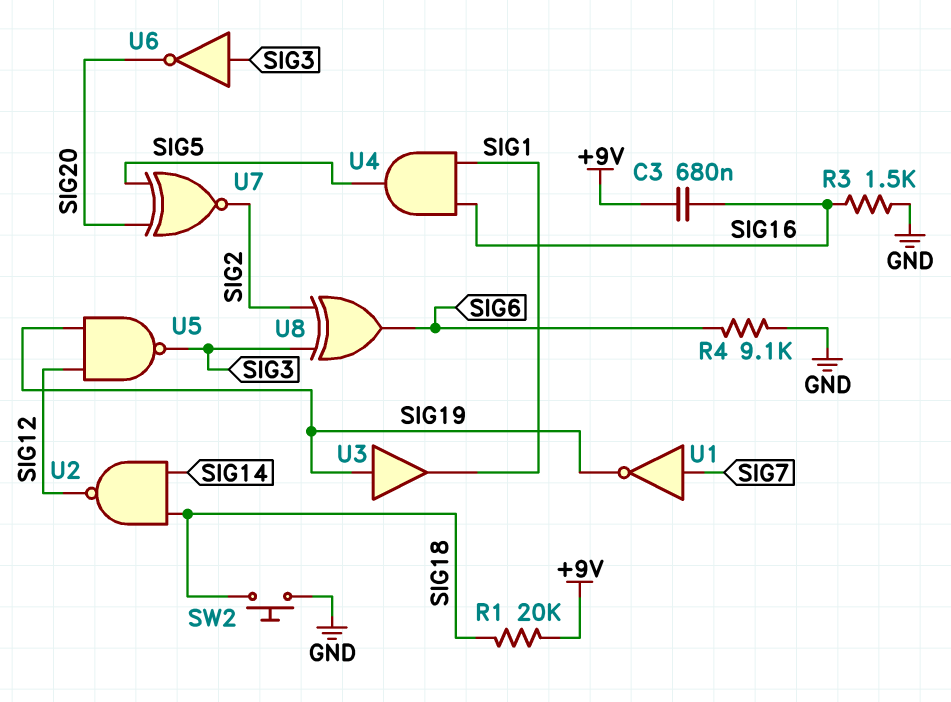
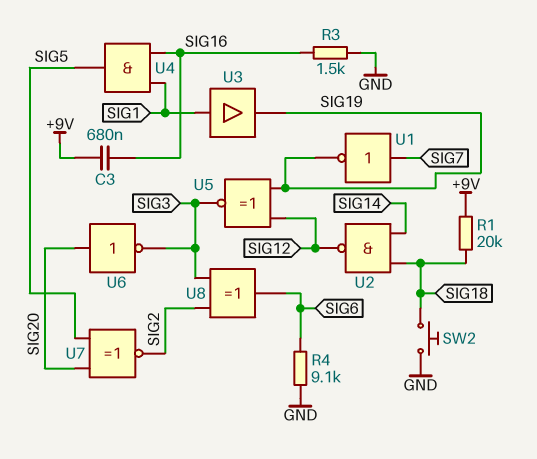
U3: buffer (in SIG19, out SIG1) -> buffer (in SIG1, out SIG19)
U5: NAND (in SIG12, in SIG19, out SIG3) -> XNOR (in SIG12, in SIG19, out SIG3)
U6: NOT (in SIG3, out SIG20) -> NOT (in SIG20, out SIG3)

